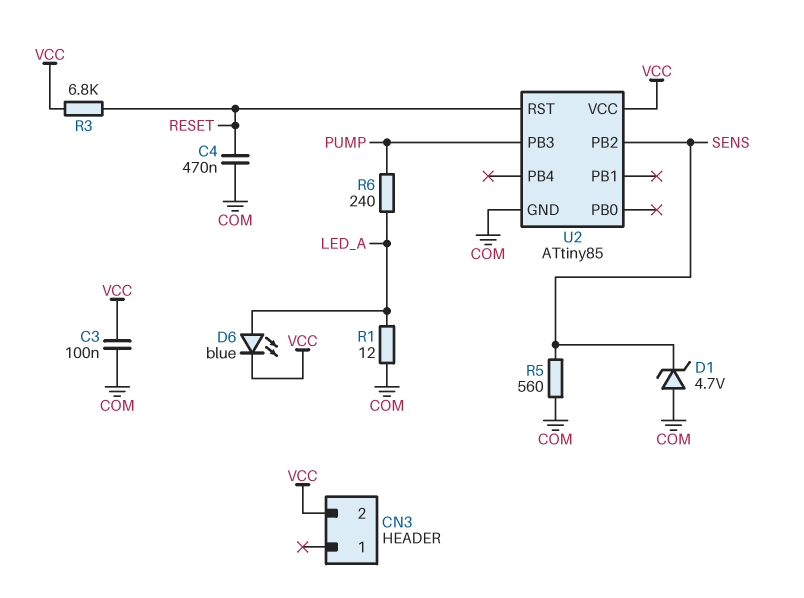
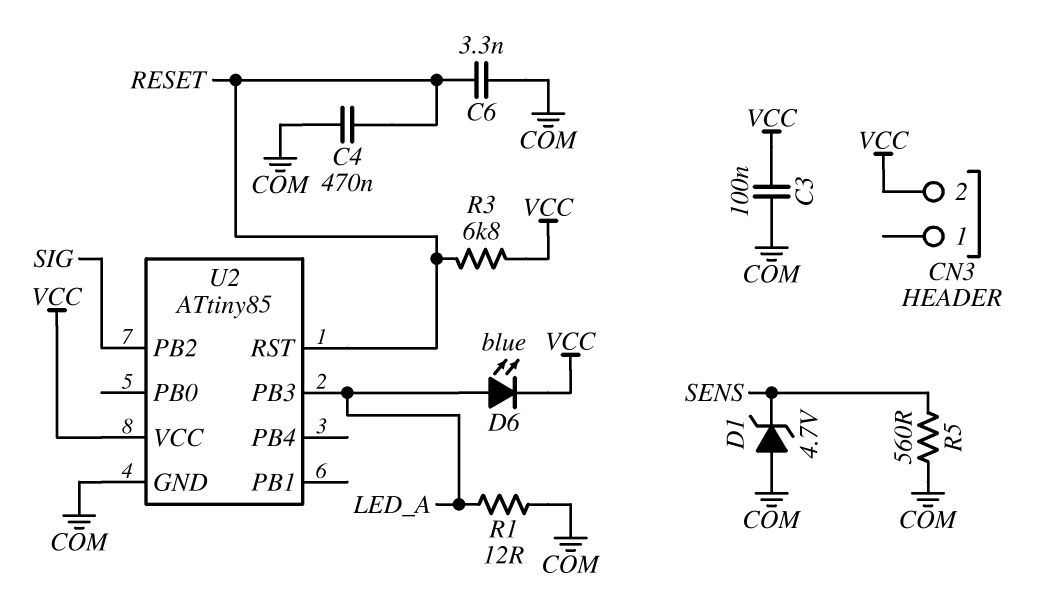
C6: none -> 3.3nF (COM, RESET)
R6: 240 (LED_A, PUMP) -> none
U2 pin PB2: SENS -> SIG
U2 pin PB3: PUMP -> LED_A

